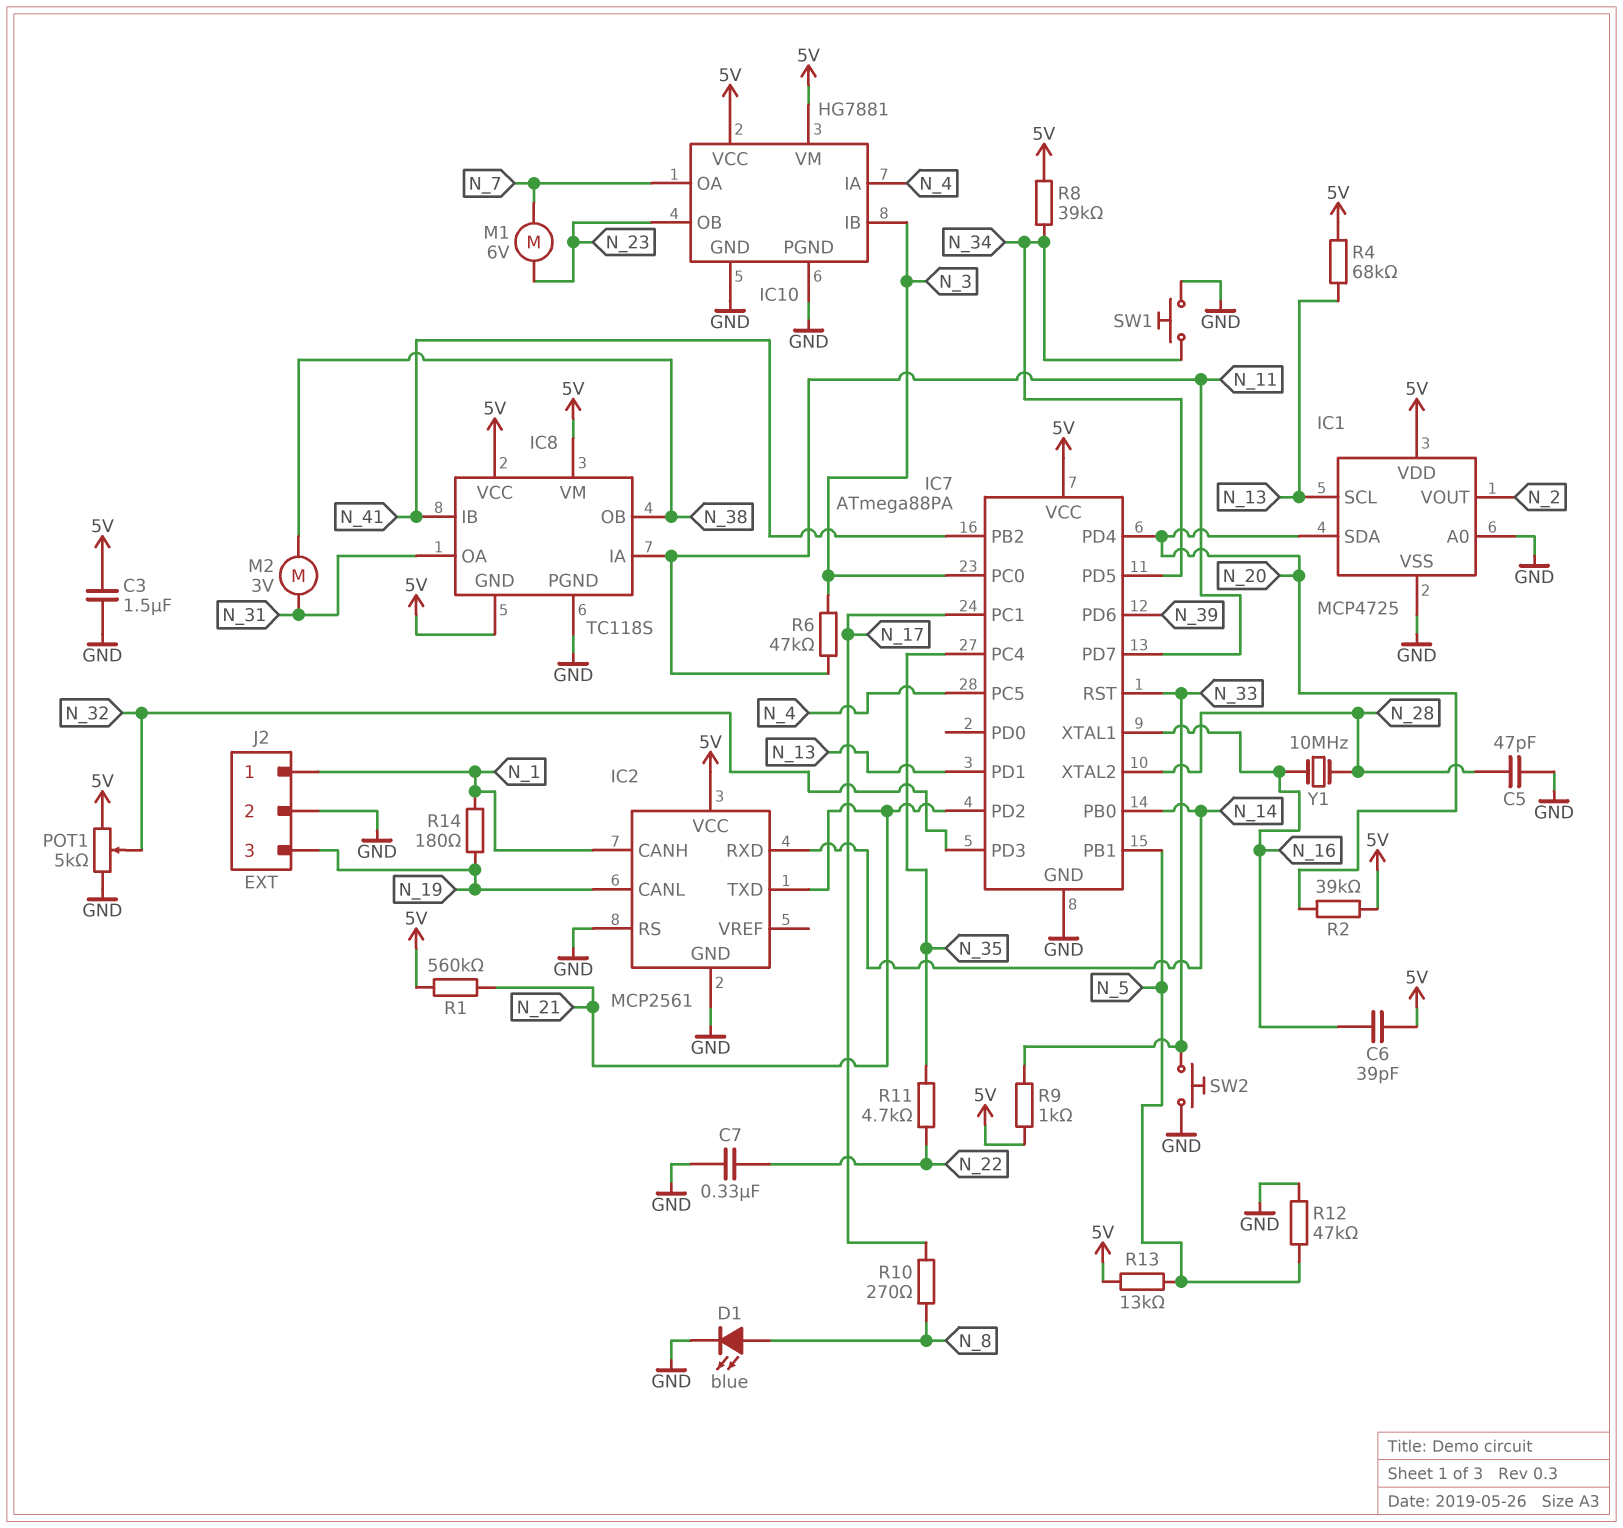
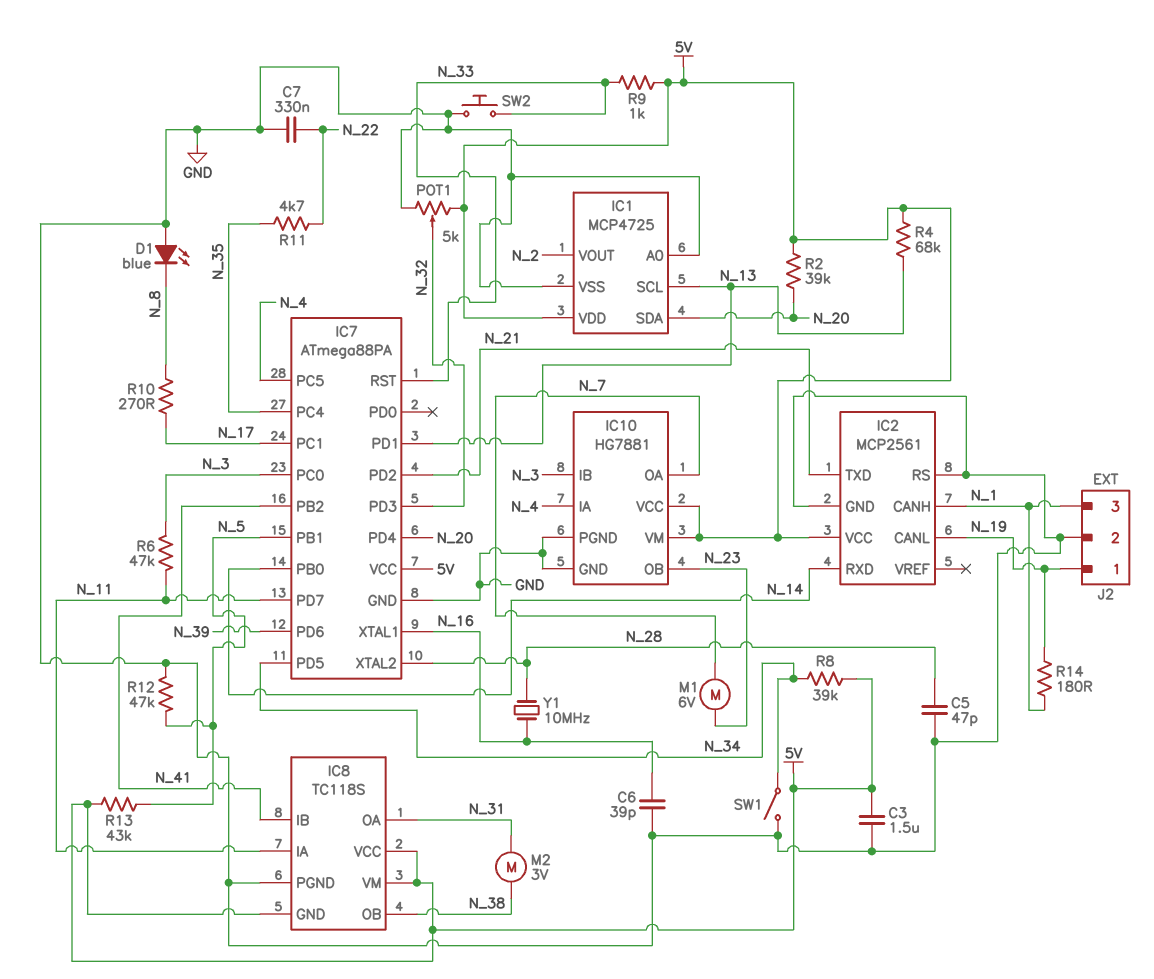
C6: 39pF (5V, N_16) -> 39pF (GND, N_16)
D1: LED blue (A N_8, K GND) -> LED blue (A GND, K N_8)
J2 pin 1: N_1 -> N_19
J2 pin 3: N_19 -> N_1
R1: 560k (5V, N_21) -> none
R13: 13k (5V, N_5) -> 43k (5V, N_5)
SW1: button (GND, N_34) -> switch (GND, N_34)

